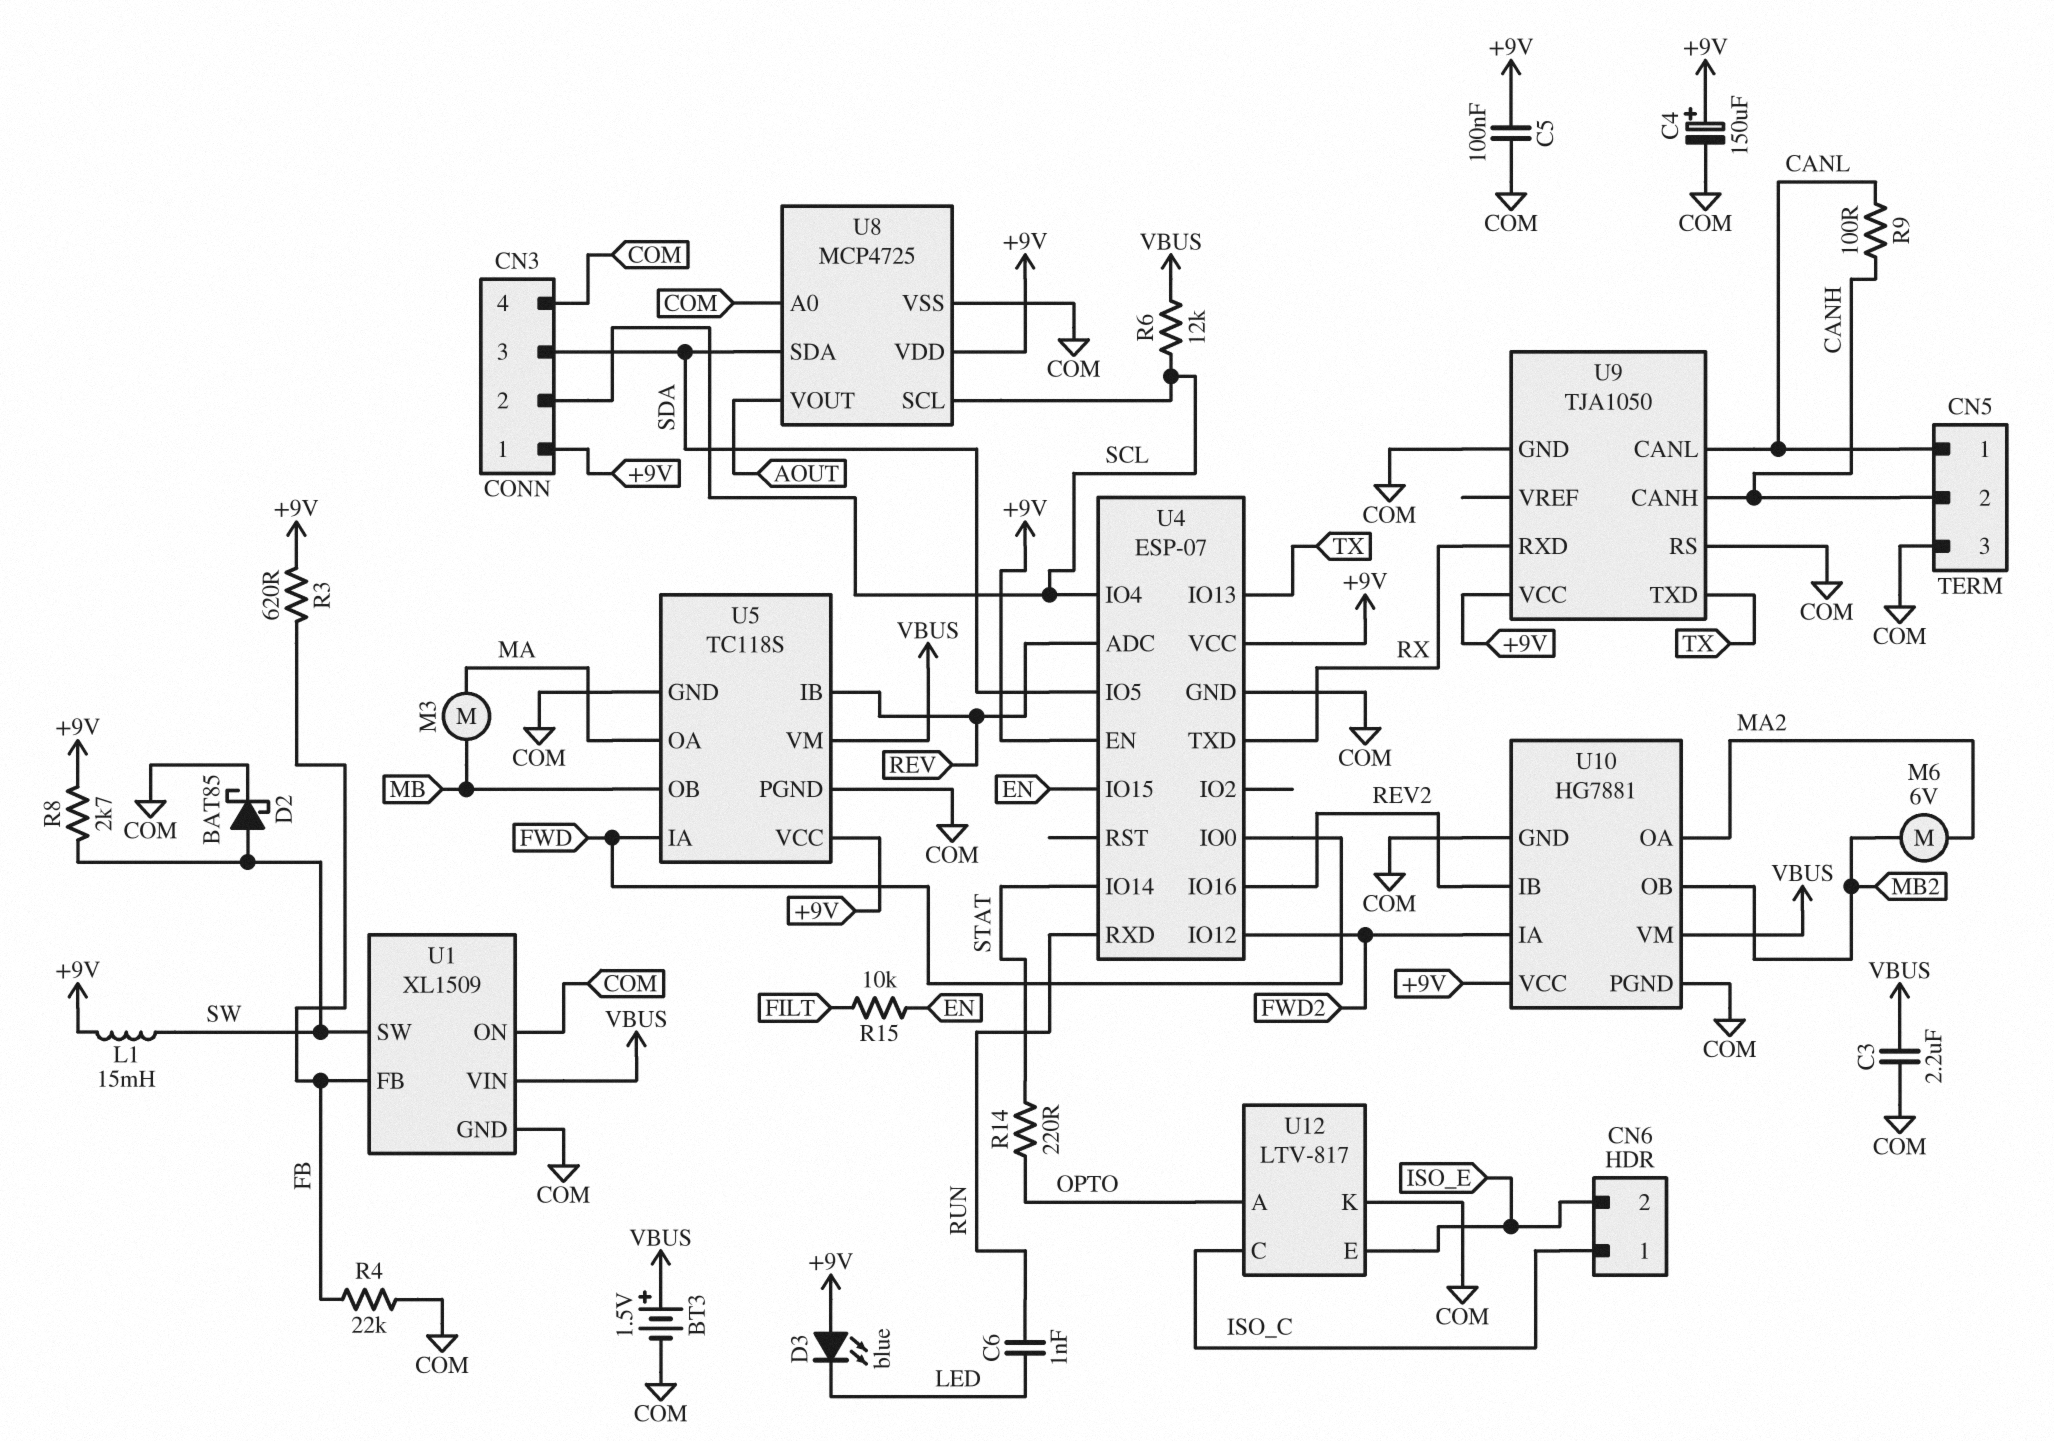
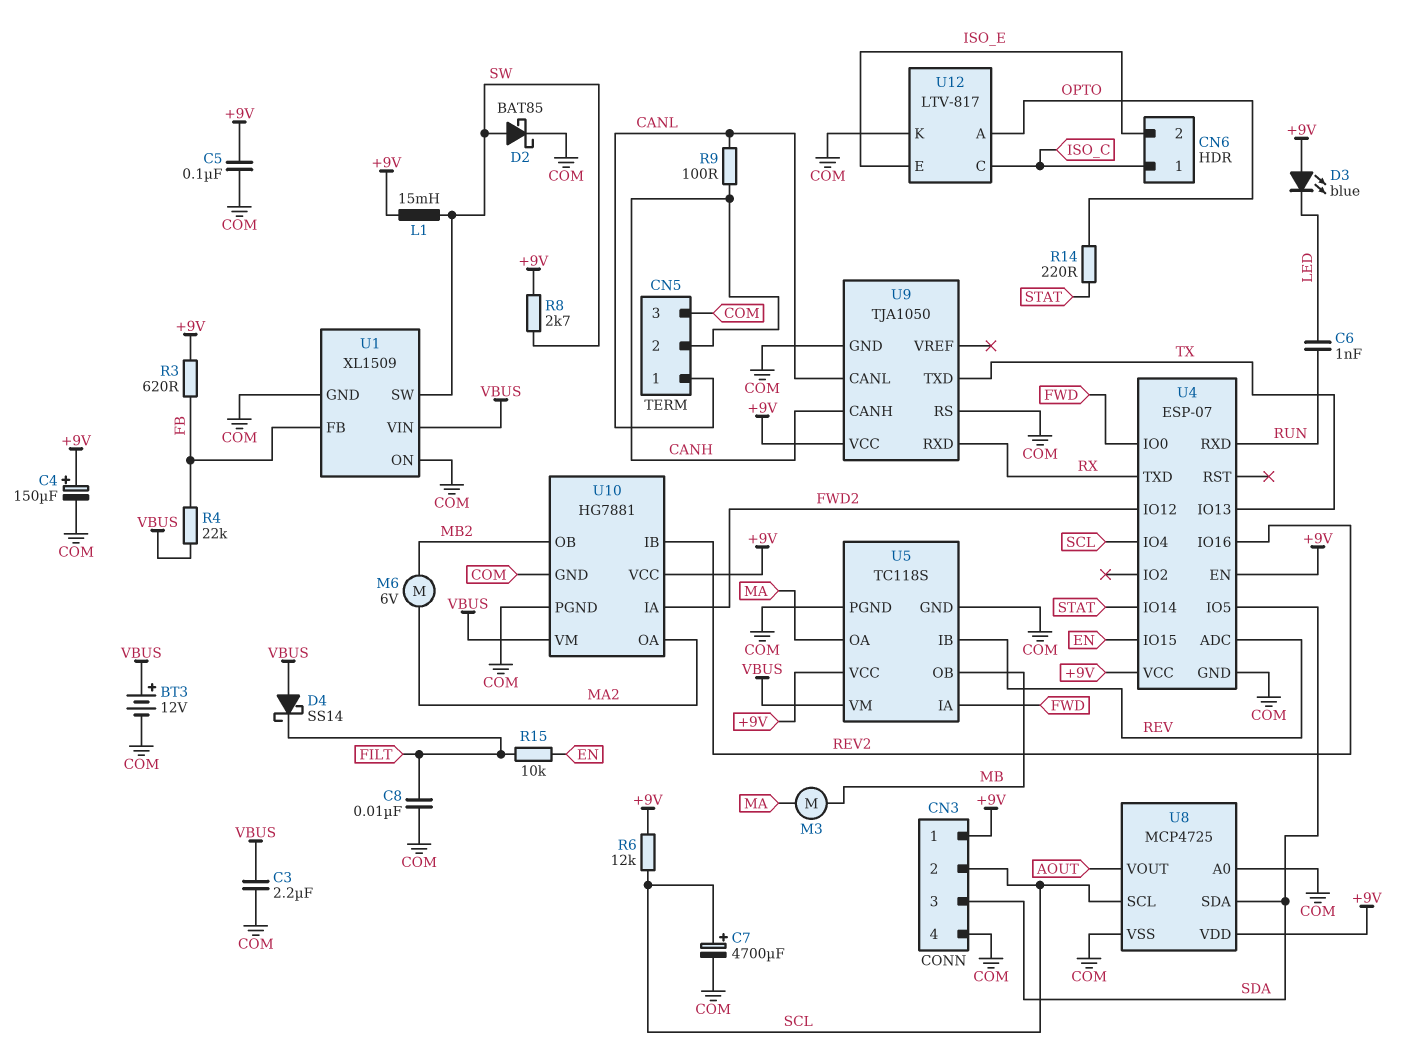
BT3: 1.5V (plus VBUS, minus COM) -> 12V (plus VBUS, minus COM)
C7: none -> 4700uF (plus SCL, minus COM)
C8: none -> 10nF (COM, FILT)
D4: none -> schottky SS14 (A VBUS, K FILT)
R4: 22k (COM, FB) -> 22k (FB, VBUS)
R6: 12k (SCL, VBUS) -> 12k (+9V, SCL)

